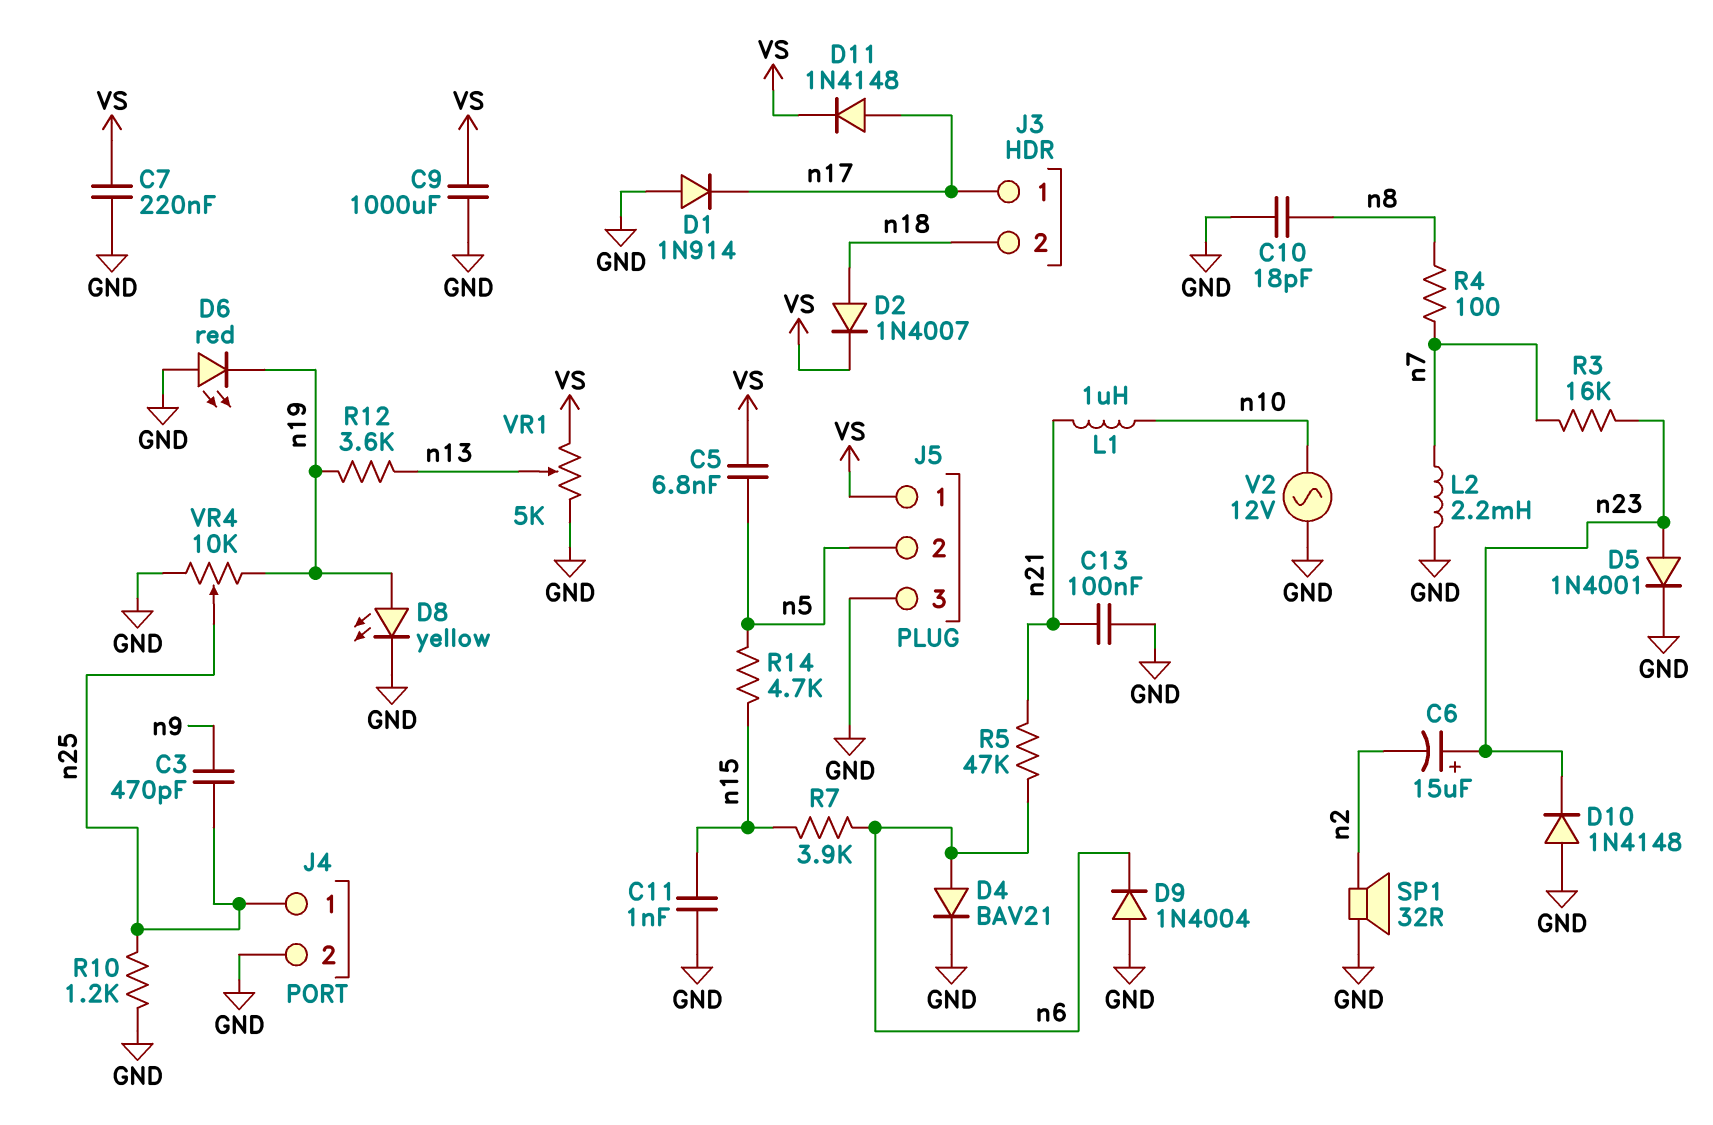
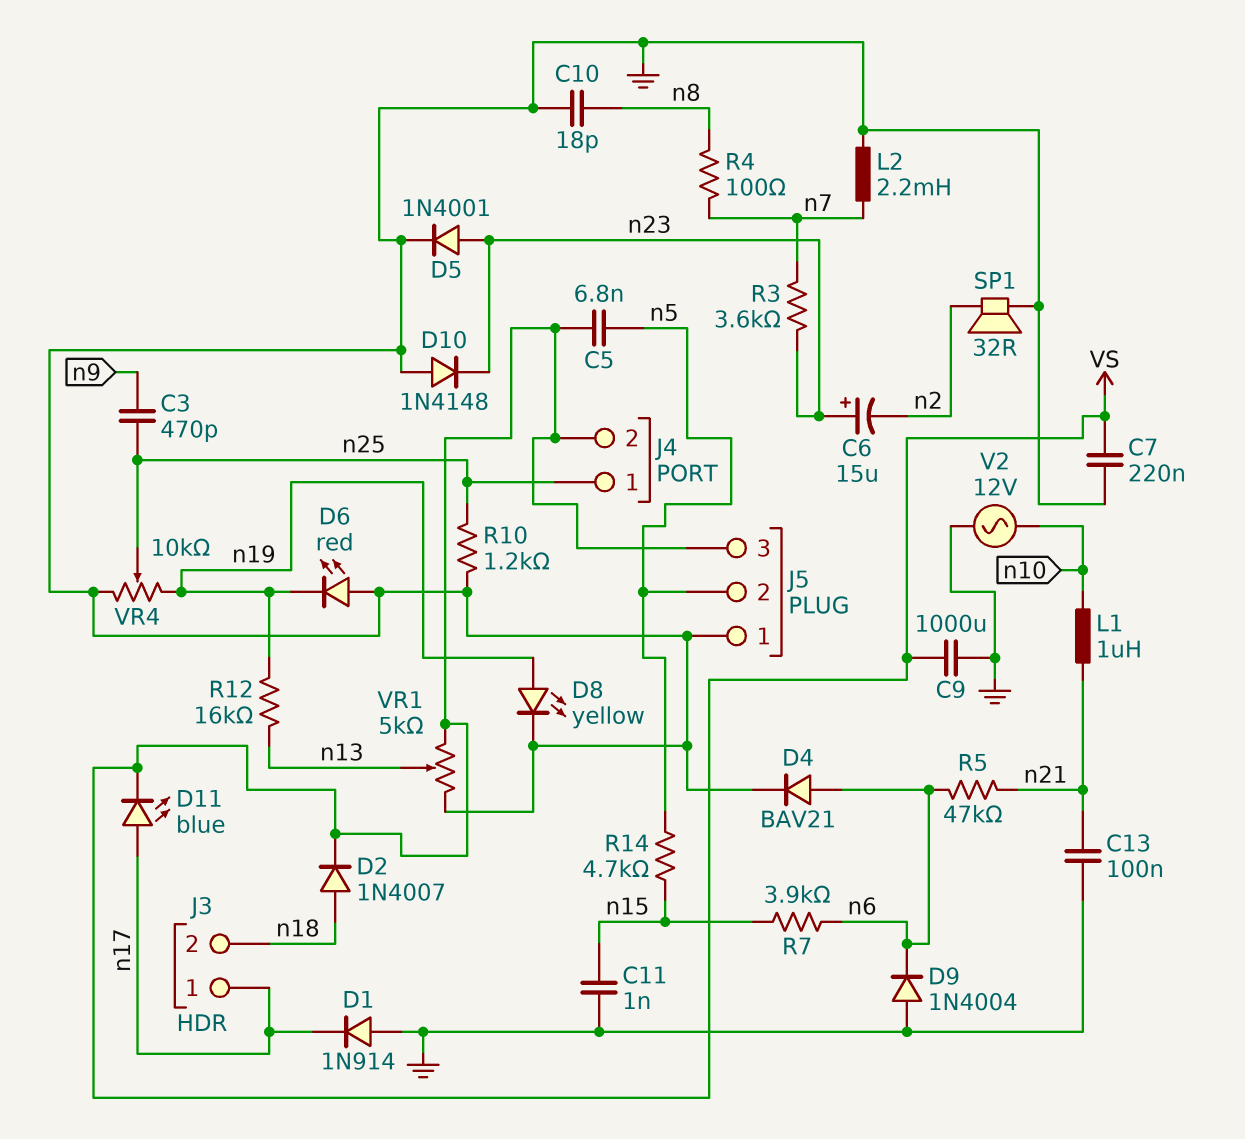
D11: diode 1N4148 (A n17, K VS) -> LED blue (A n17, K VS)
J4 pin 2: GND -> VS
J5 pin 1: VS -> GND
J5 pin 3: GND -> VS
R3: 16k (n7, n23) -> 3.6k (n7, n23)
R12: 3.6k (n13, n19) -> 16k (n13, n19)

